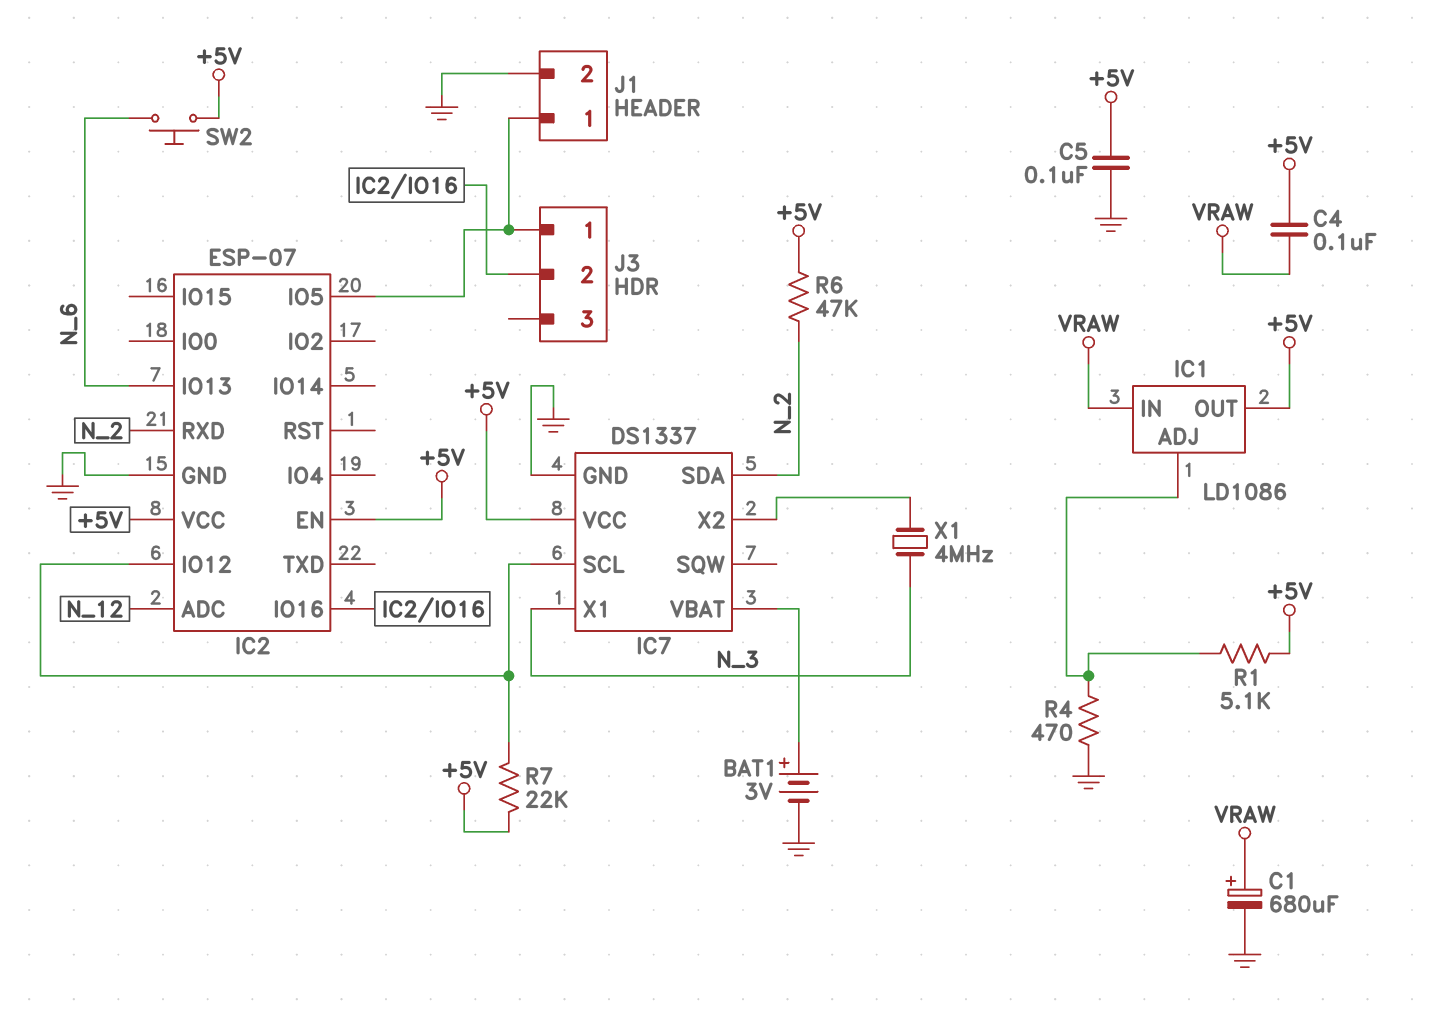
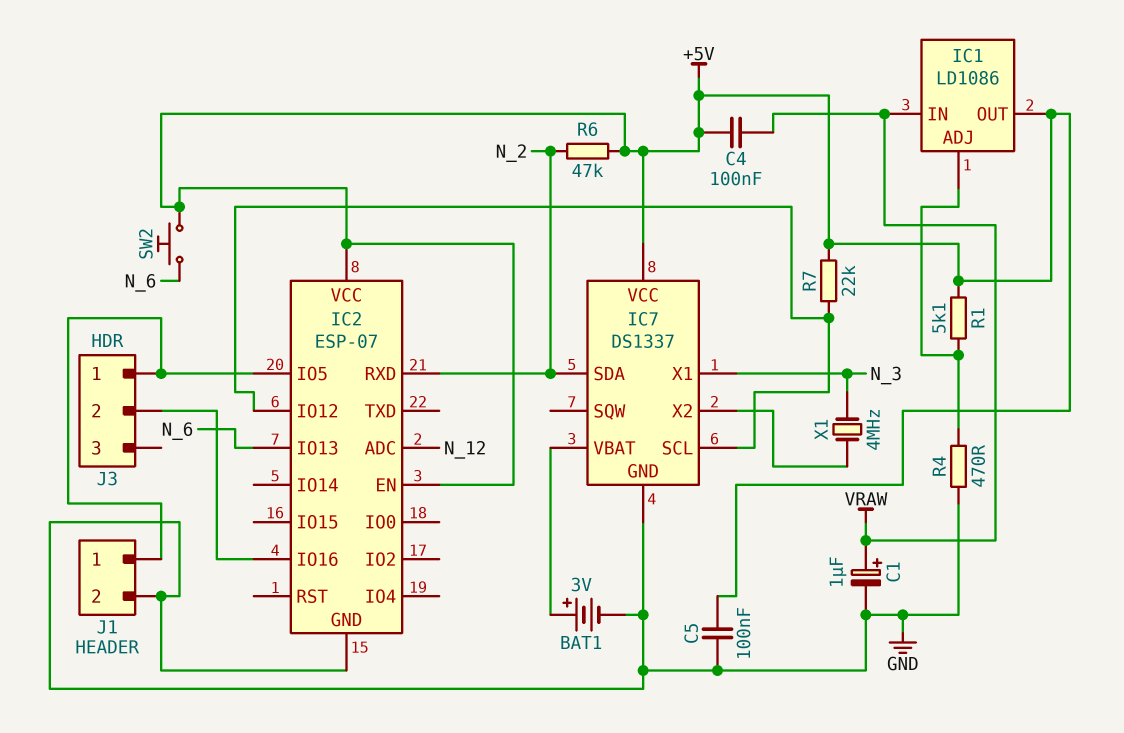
C1: 680uF (plus VRAW, minus GND) -> 1uF (plus VRAW, minus GND)

